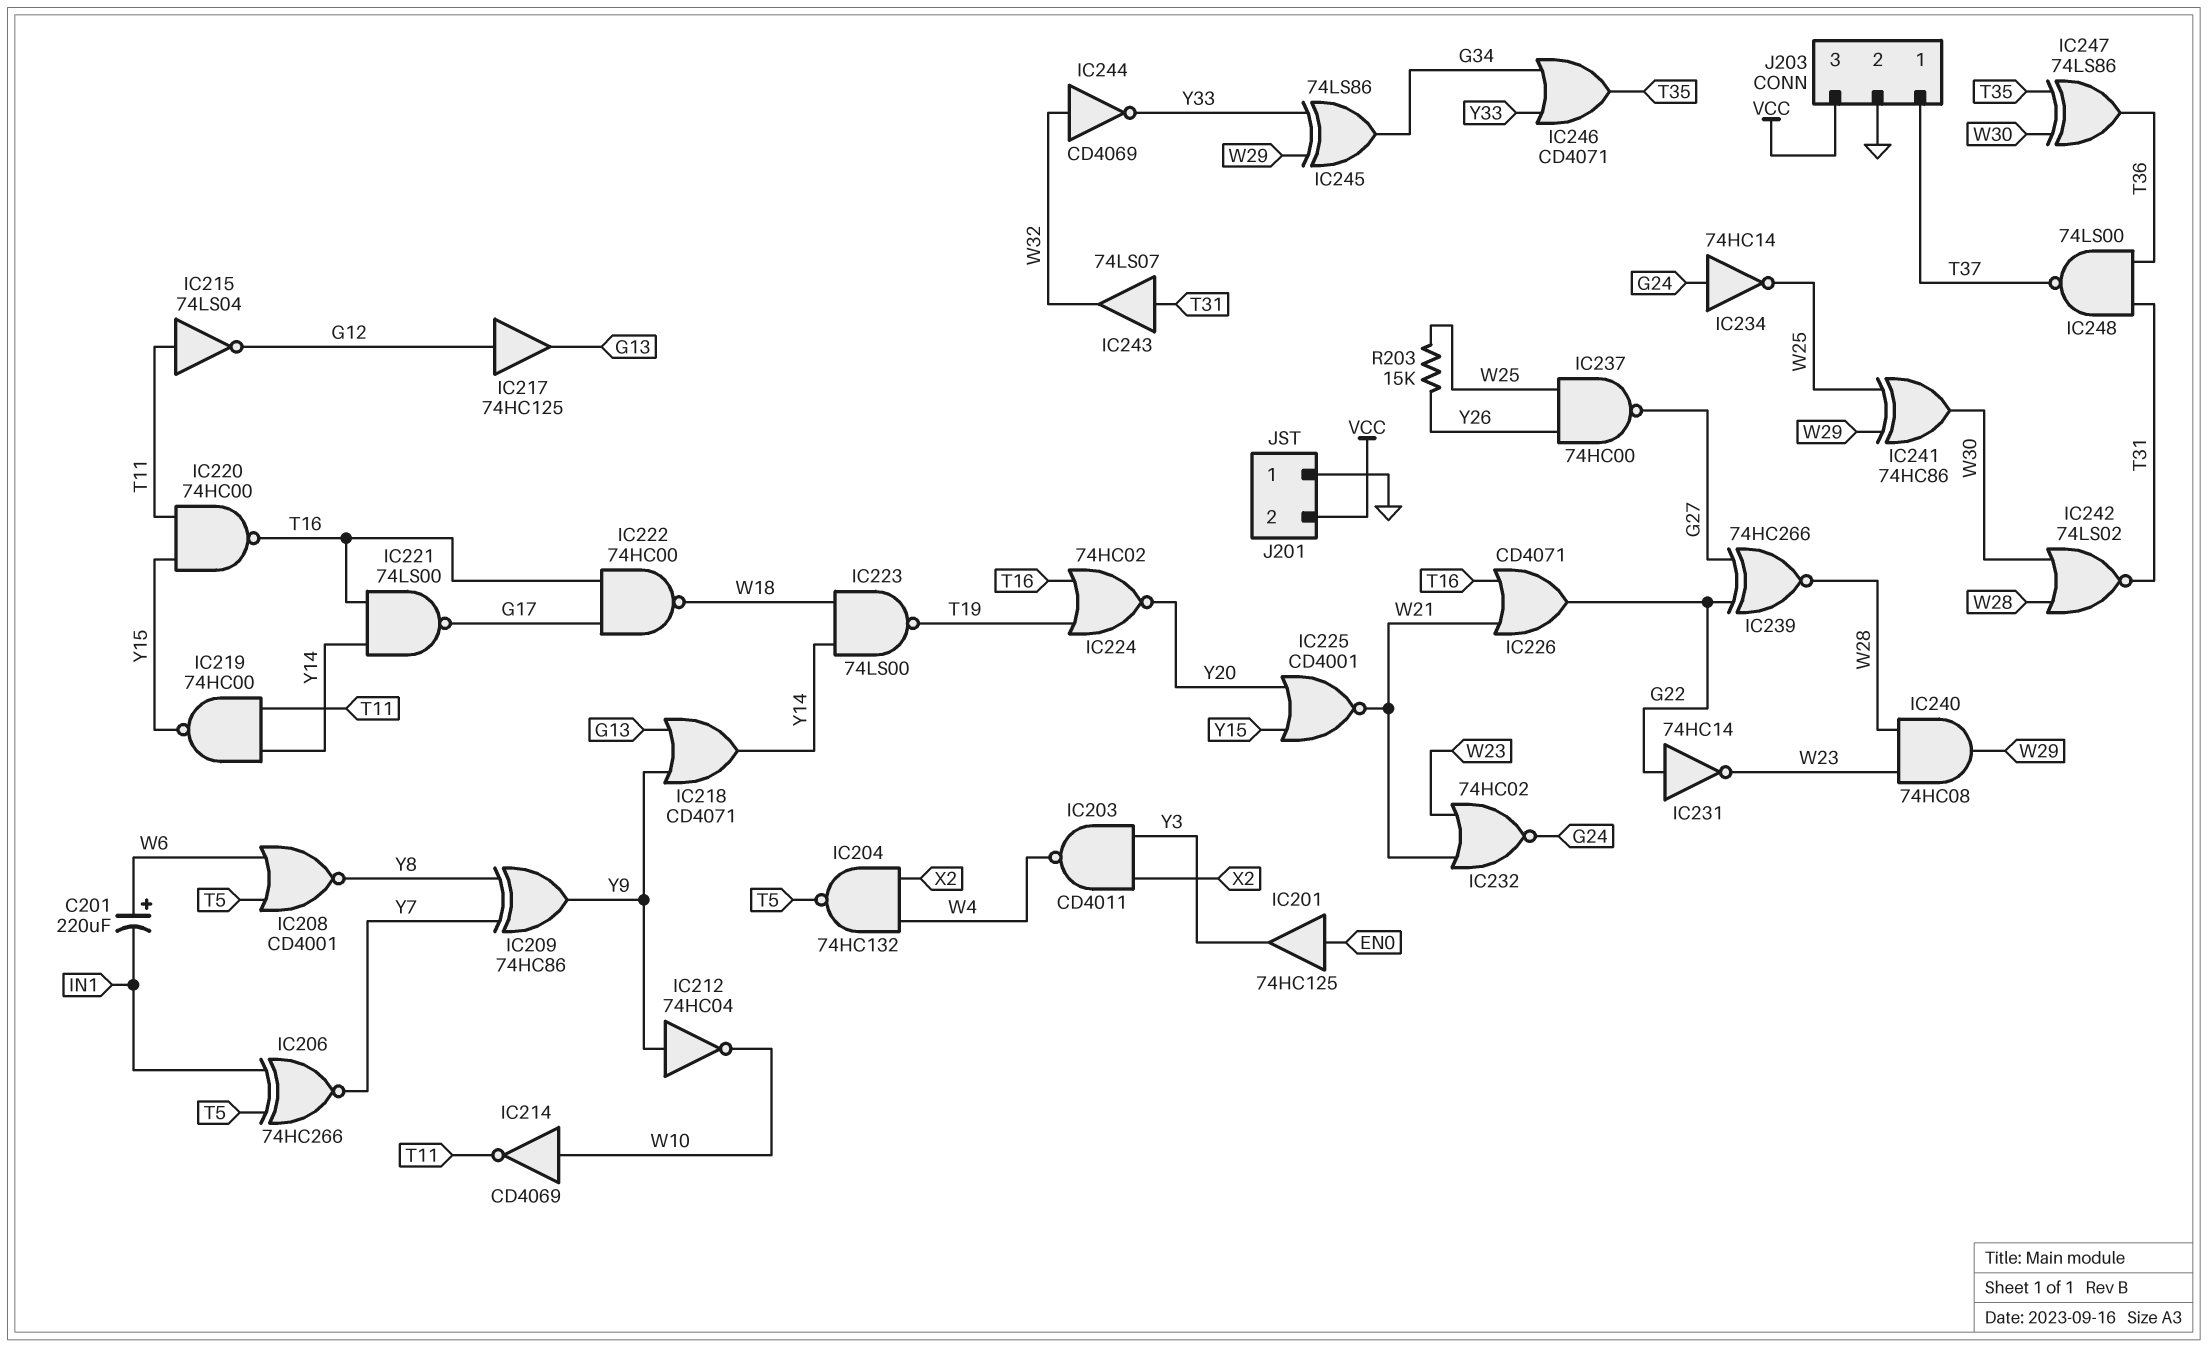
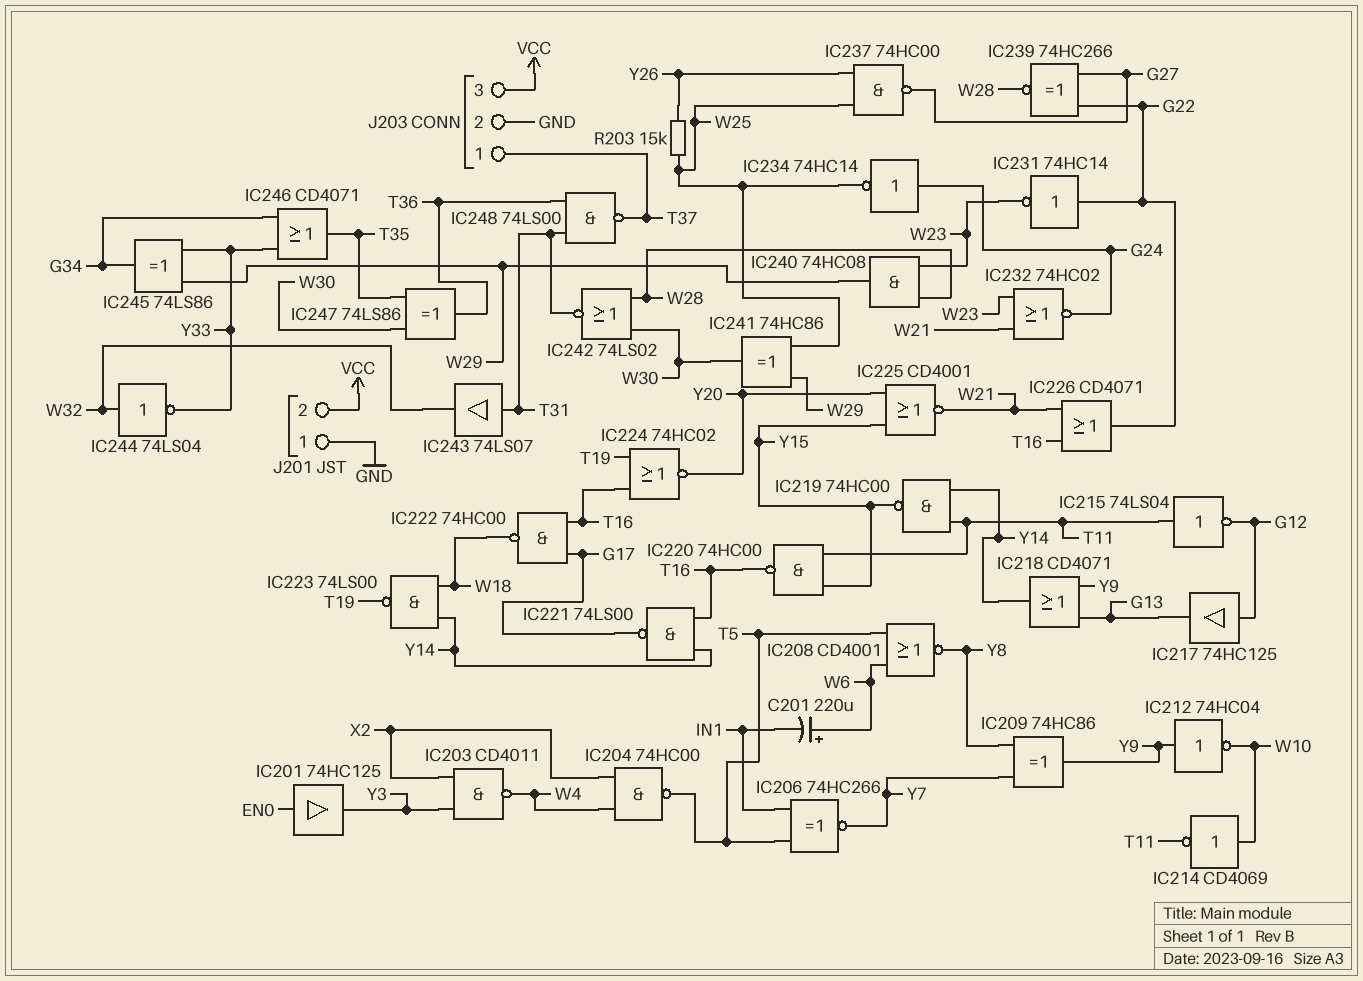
IC204: NAND 74HC132 (in W4, in X2, out T5) -> NAND 74HC00 (in W4, in X2, out T5)
IC244: NOT CD4069 (in W32, out Y33) -> NOT 74LS04 (in W32, out Y33)

